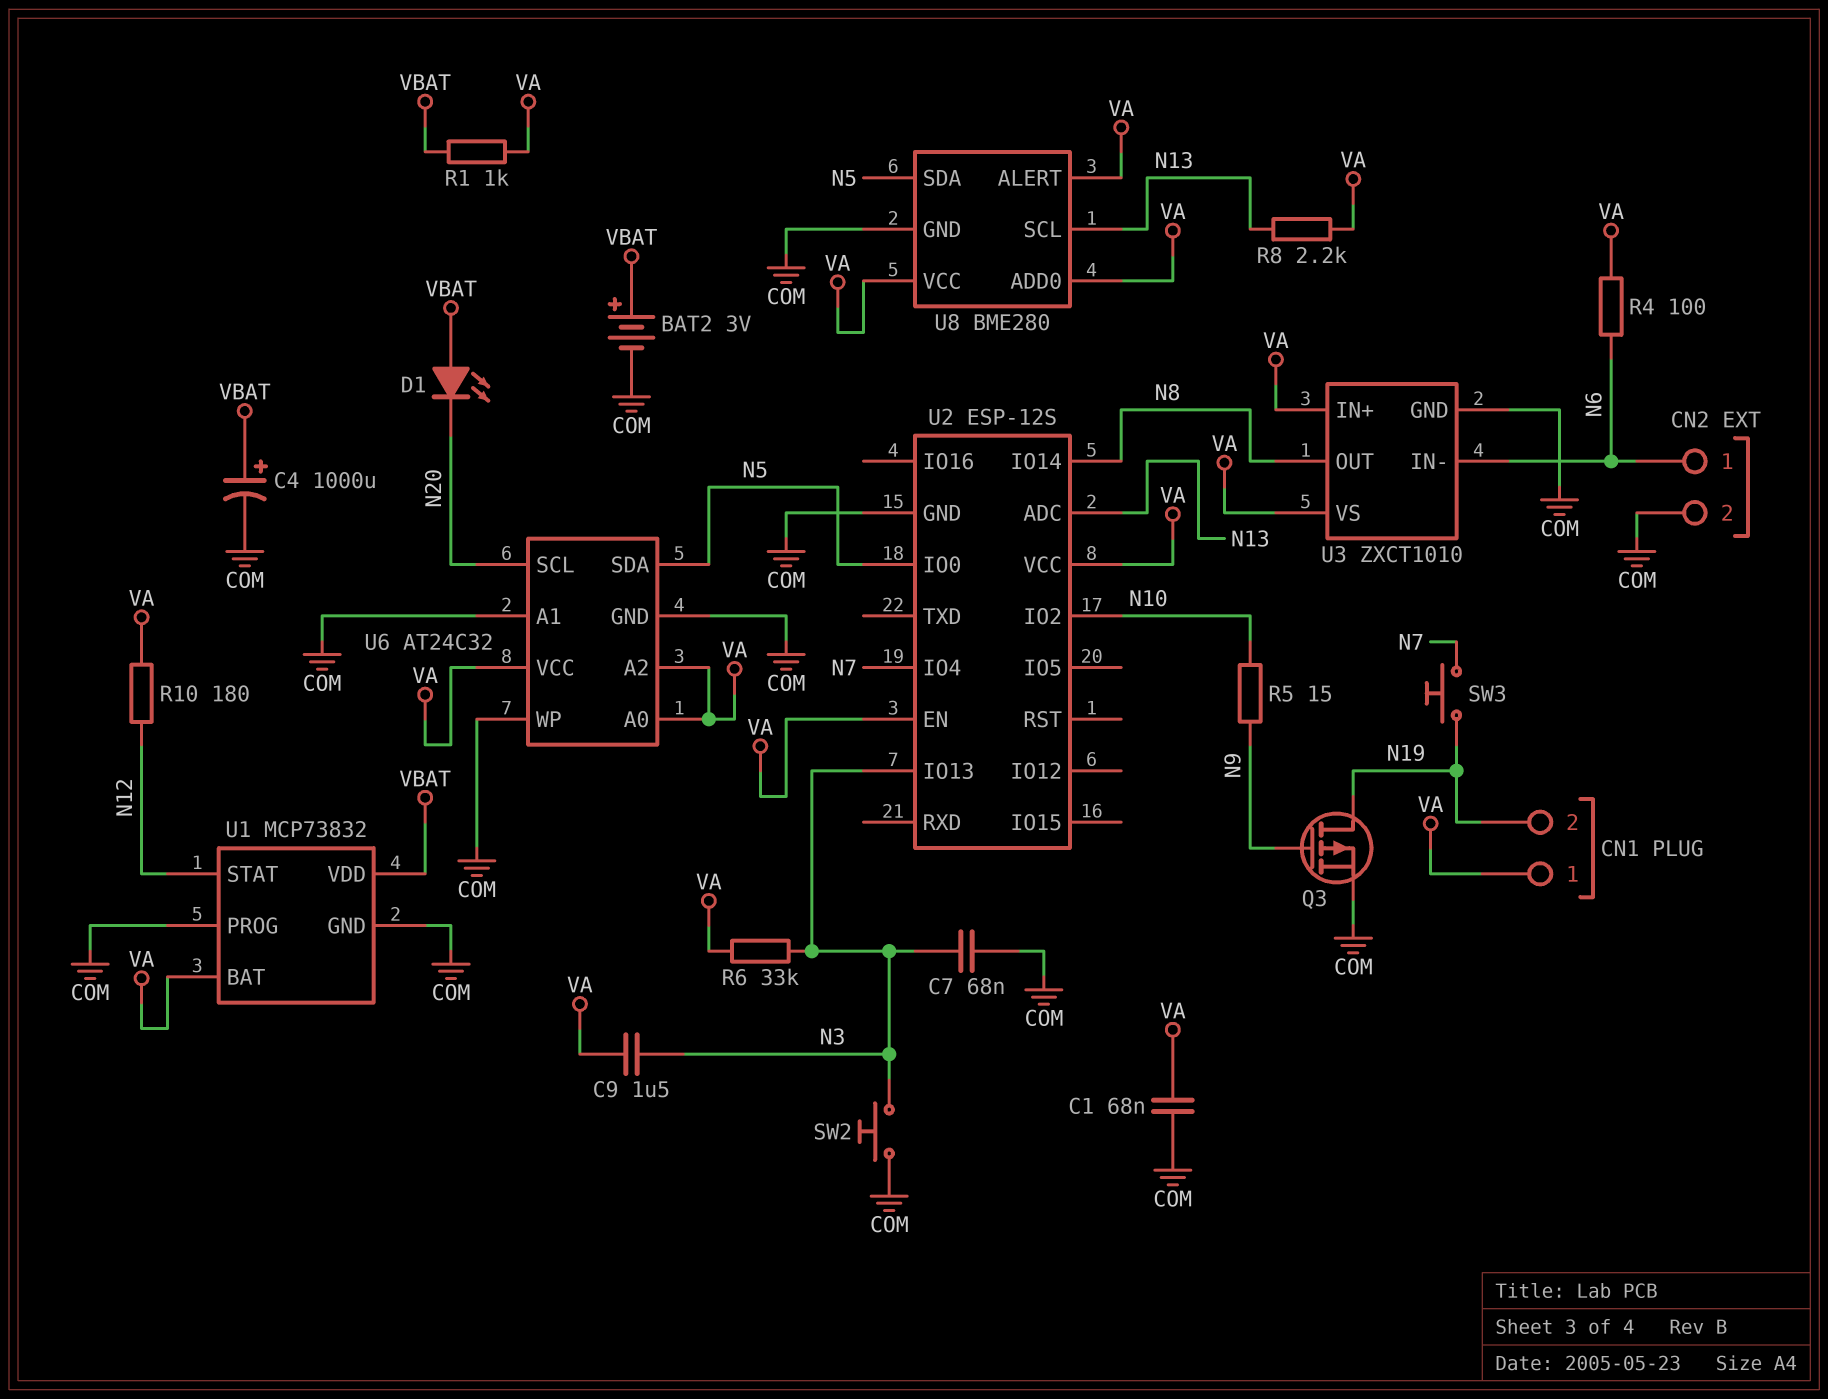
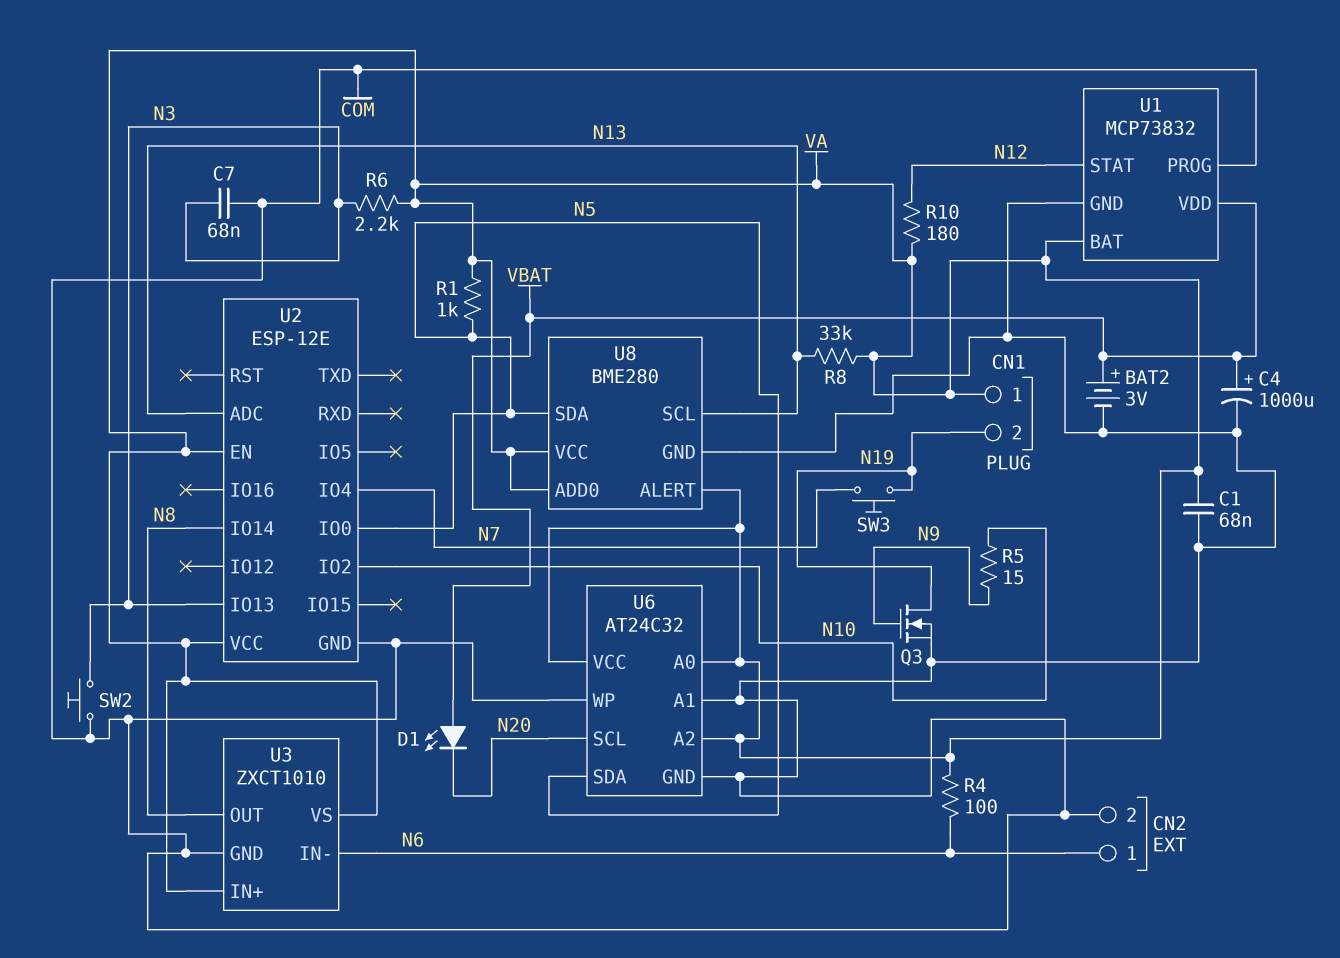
C9: 1.5uF (N3, VA) -> none
Q3: PMOS (G N9, D N19, S COM) -> NMOS (G N9, D N19, S COM)
R1: 1k (VA, VBAT) -> 1k (N5, VA)
R6: 33k (N3, VA) -> 2.2k (N3, VA)
R8: 2.2k (N13, VA) -> 33k (N13, VA)
U2: ESP-12S -> ESP-12E

